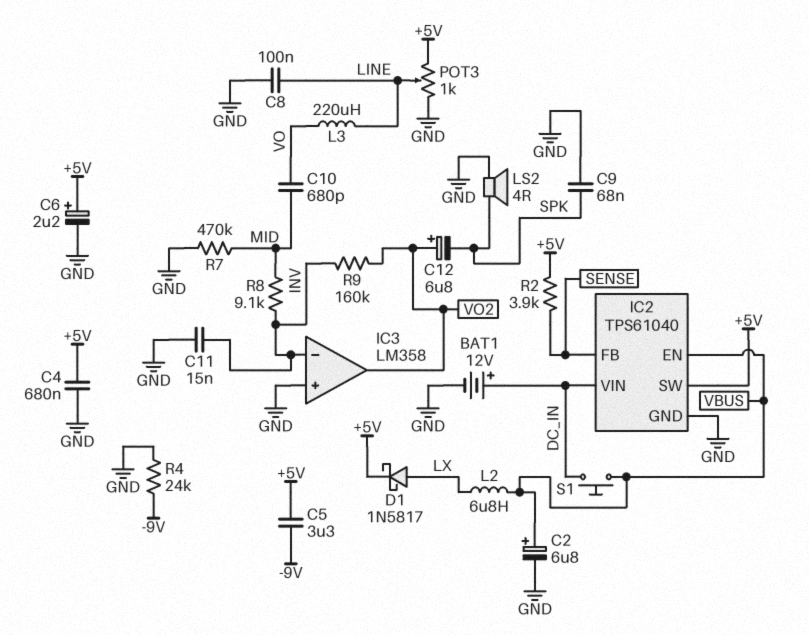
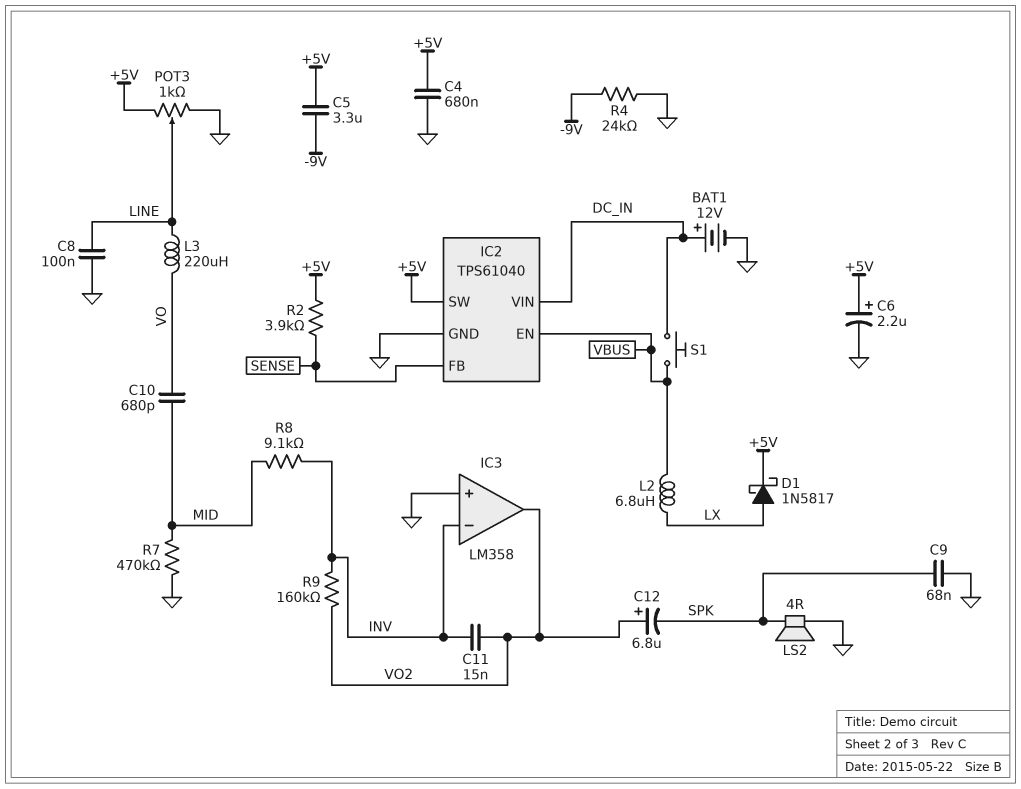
C2: 6.8uF (plus VBUS, minus GND) -> none
C11: 15nF (GND, INV) -> 15nF (INV, VO2)

